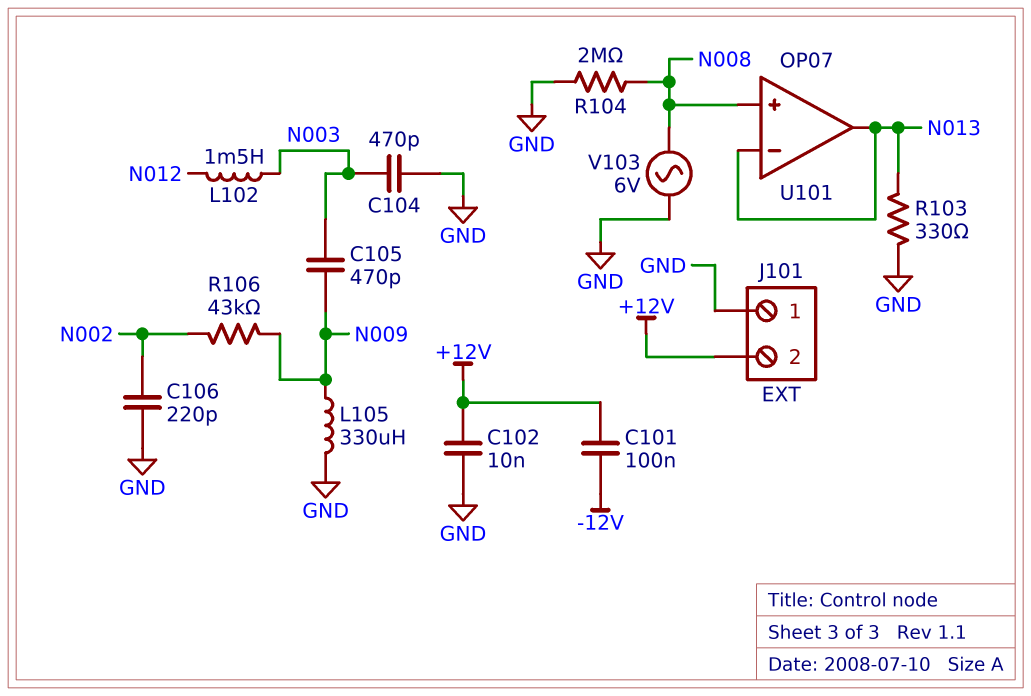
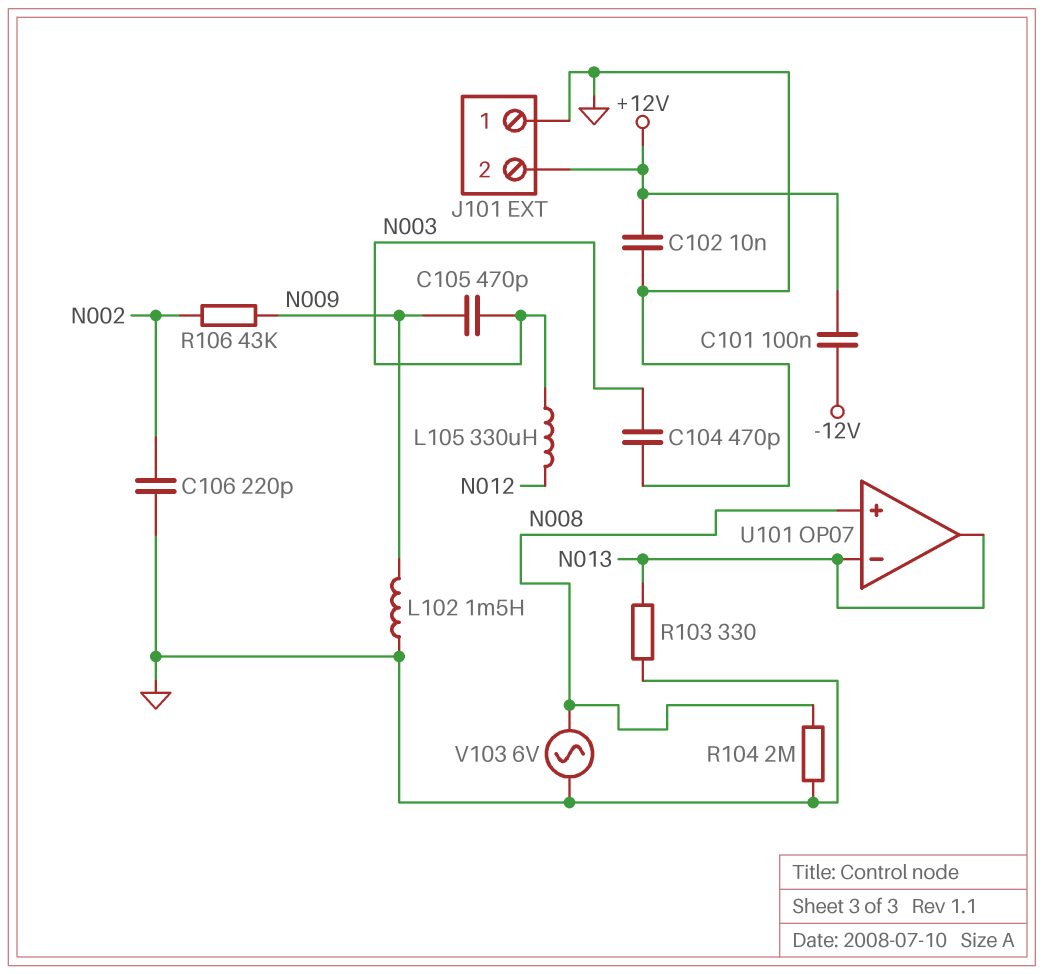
L102: 1.5mH (N003, N012) -> 1.5mH (GND, N009)
L105: 330uH (GND, N009) -> 330uH (N003, N012)

